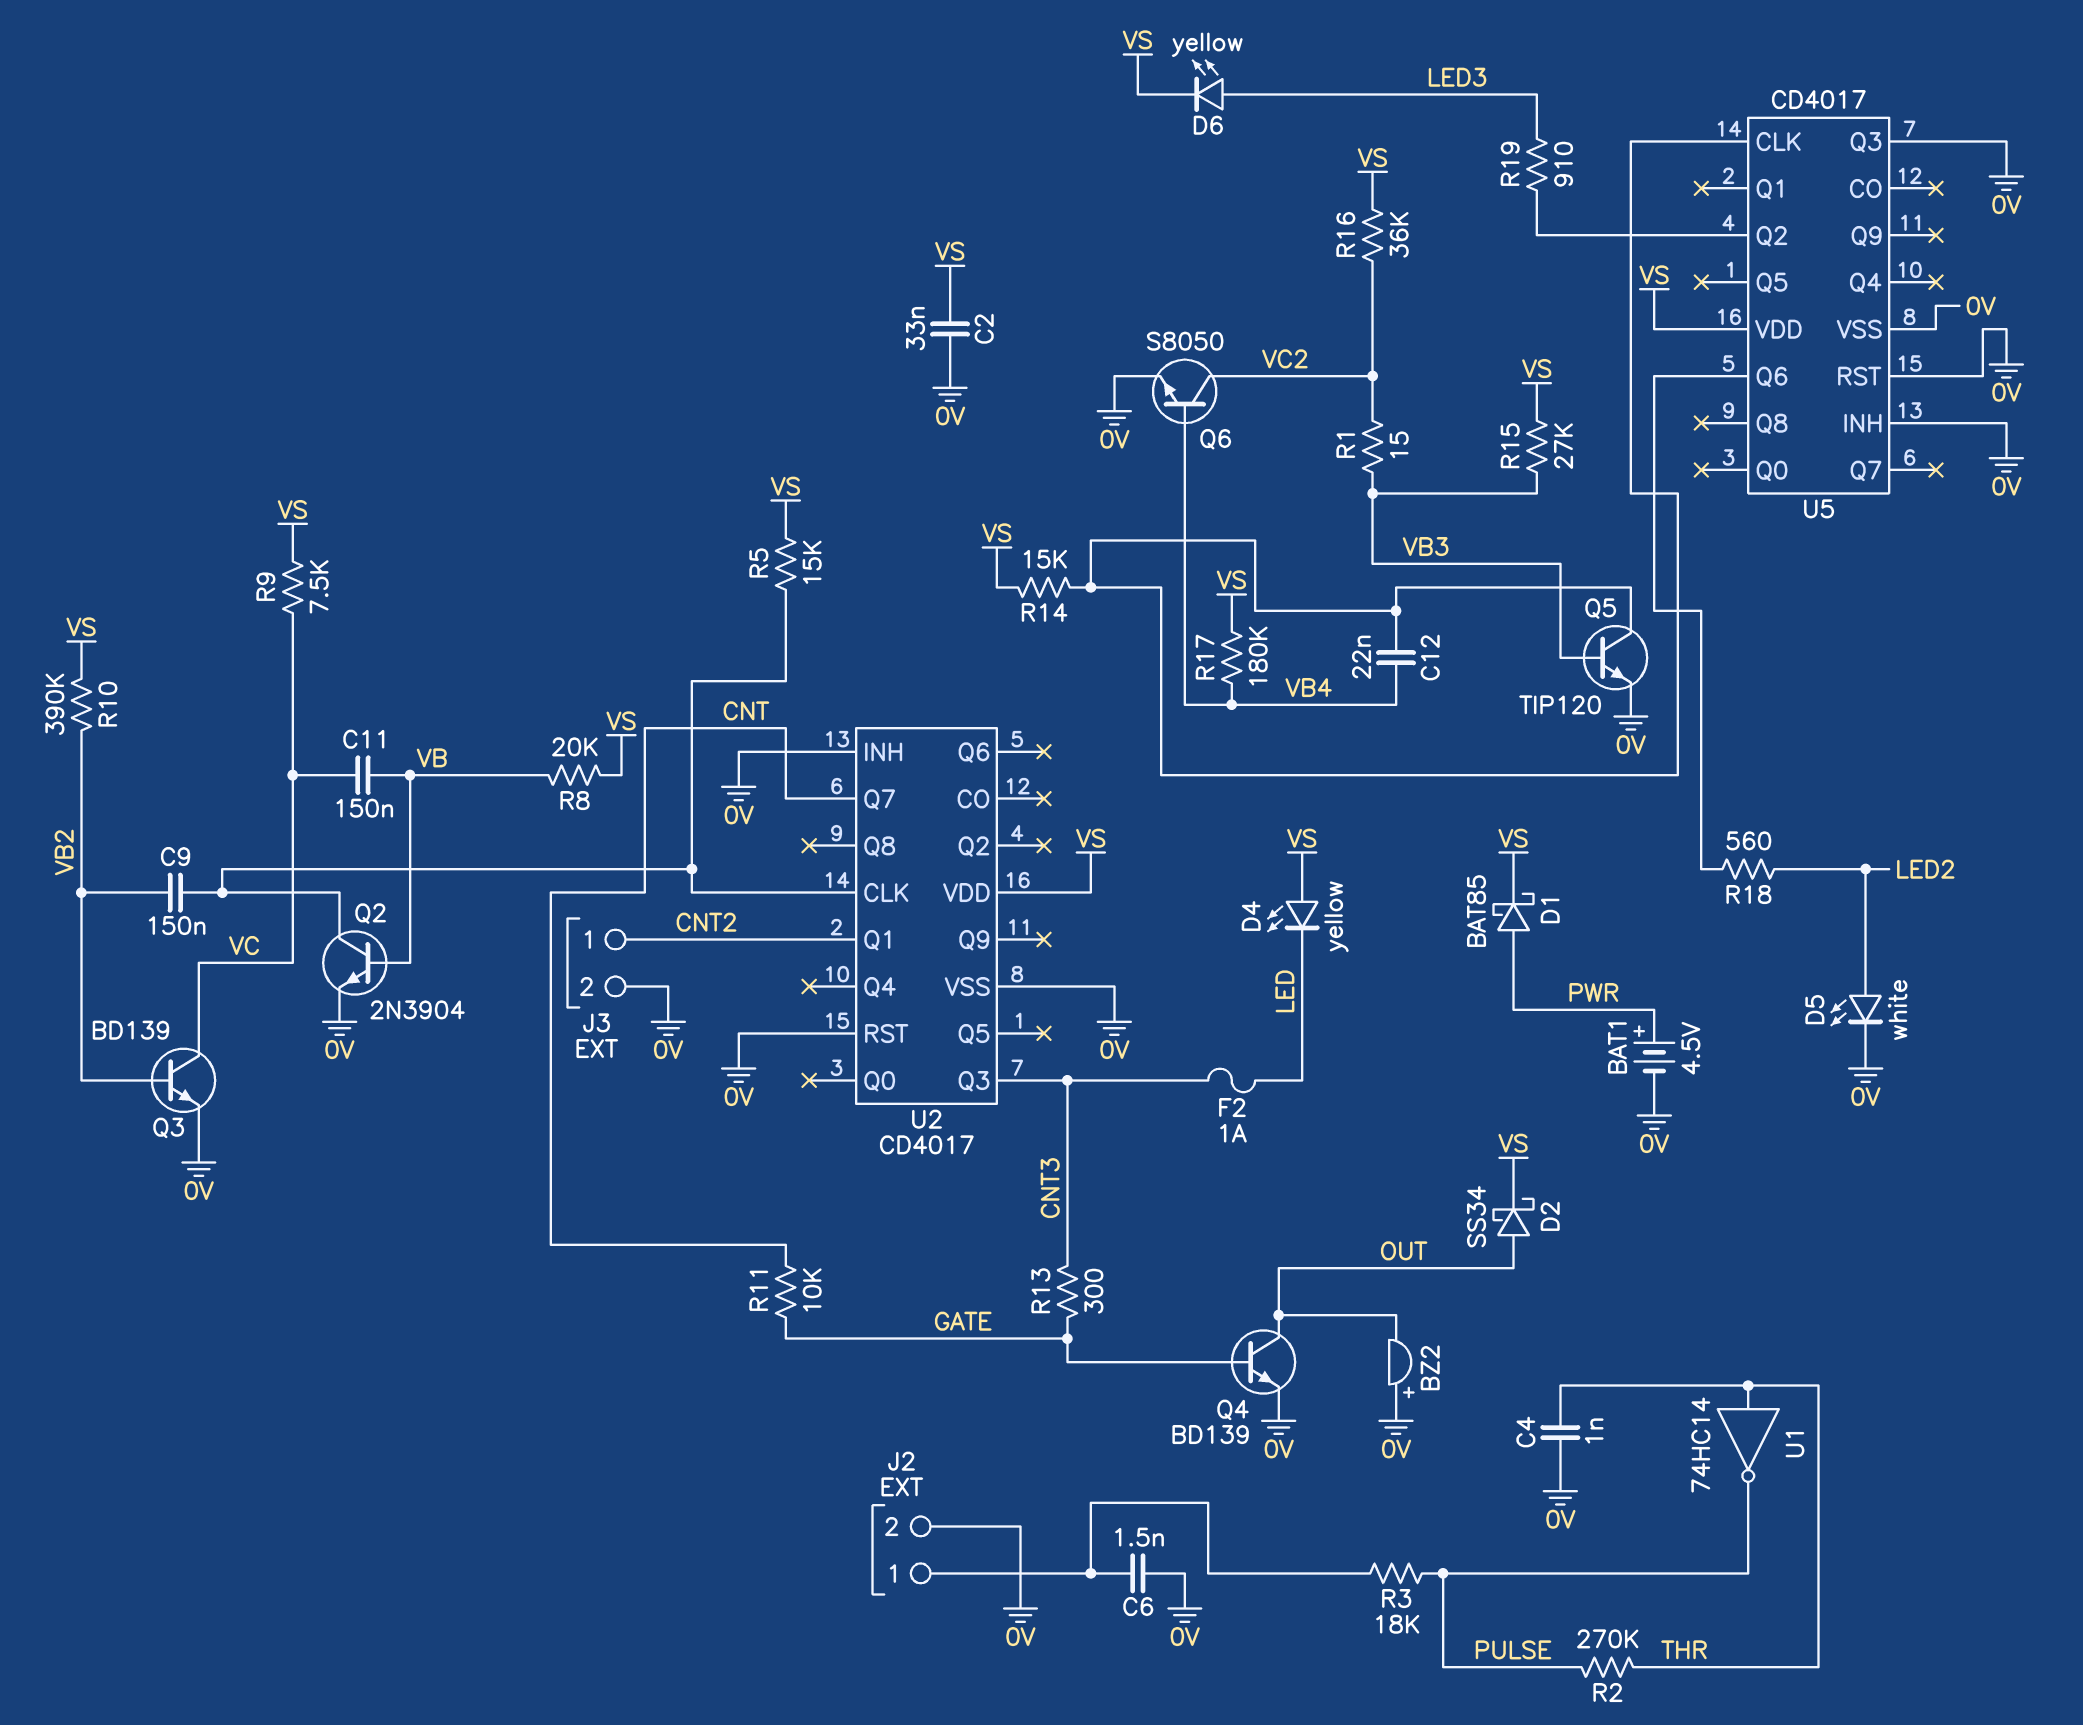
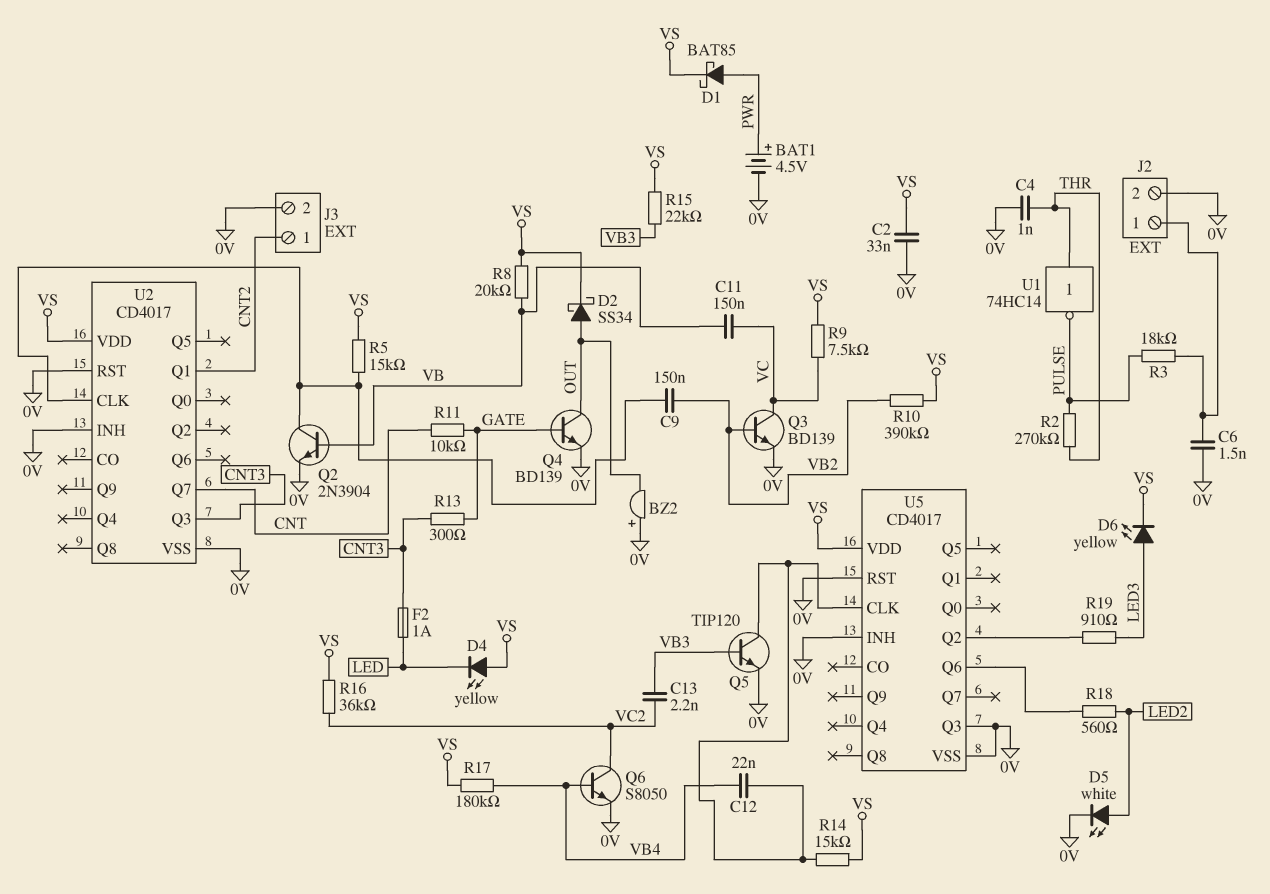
C13: none -> 2.2nF (VB3, VC2)
R1: 15 (VB3, VC2) -> none
R15: 27k (VB3, VS) -> 22k (VB3, VS)

